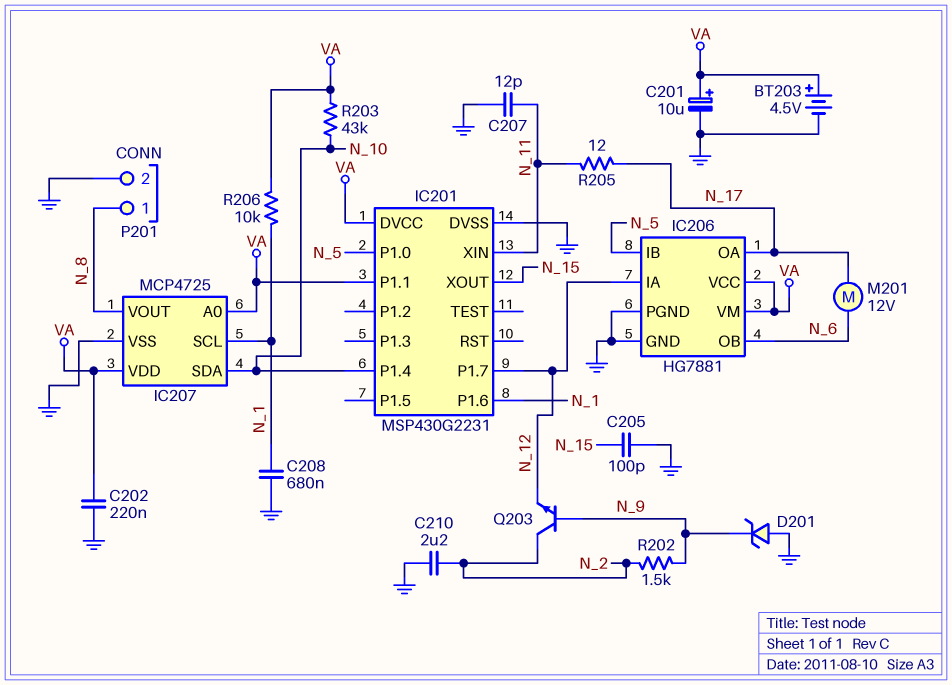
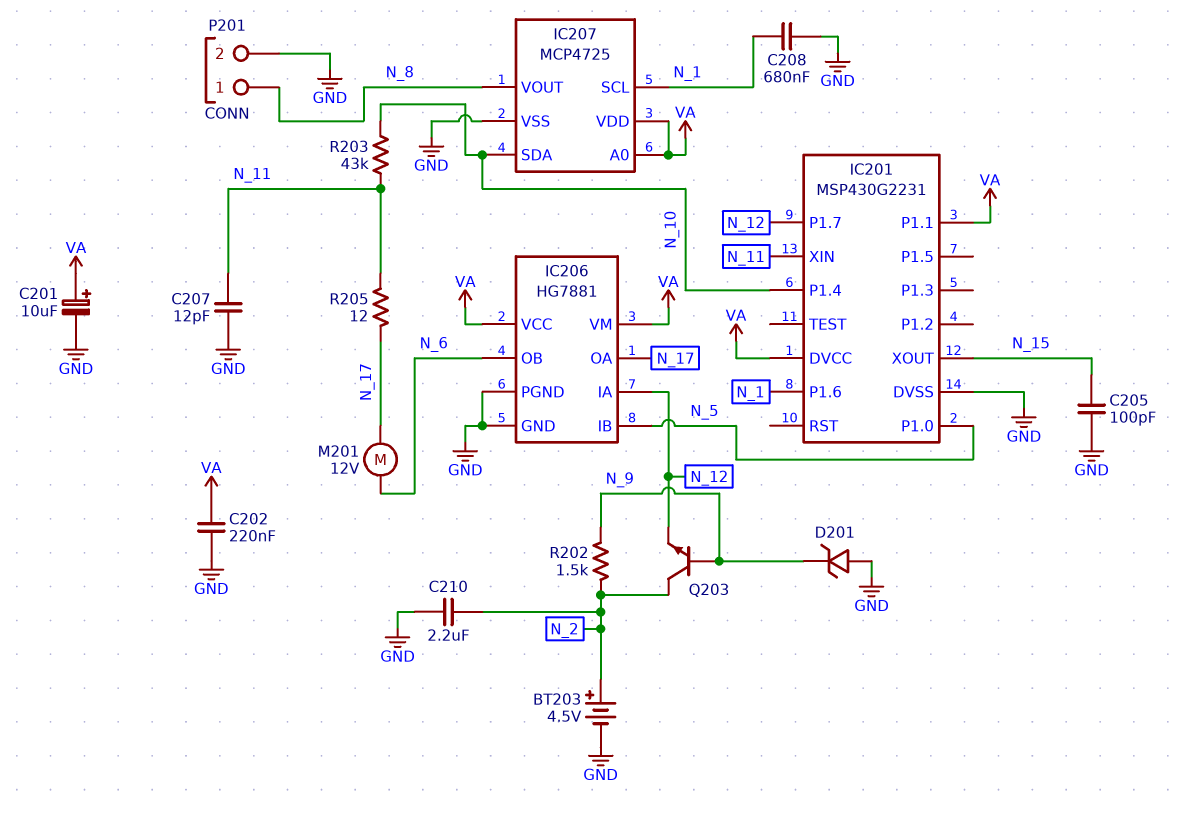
BT203: 4.5V (plus VA, minus GND) -> 4.5V (plus N_2, minus GND)
R203: 43k (N_10, VA) -> 43k (N_10, N_11)
R206: 10k (N_1, VA) -> none

